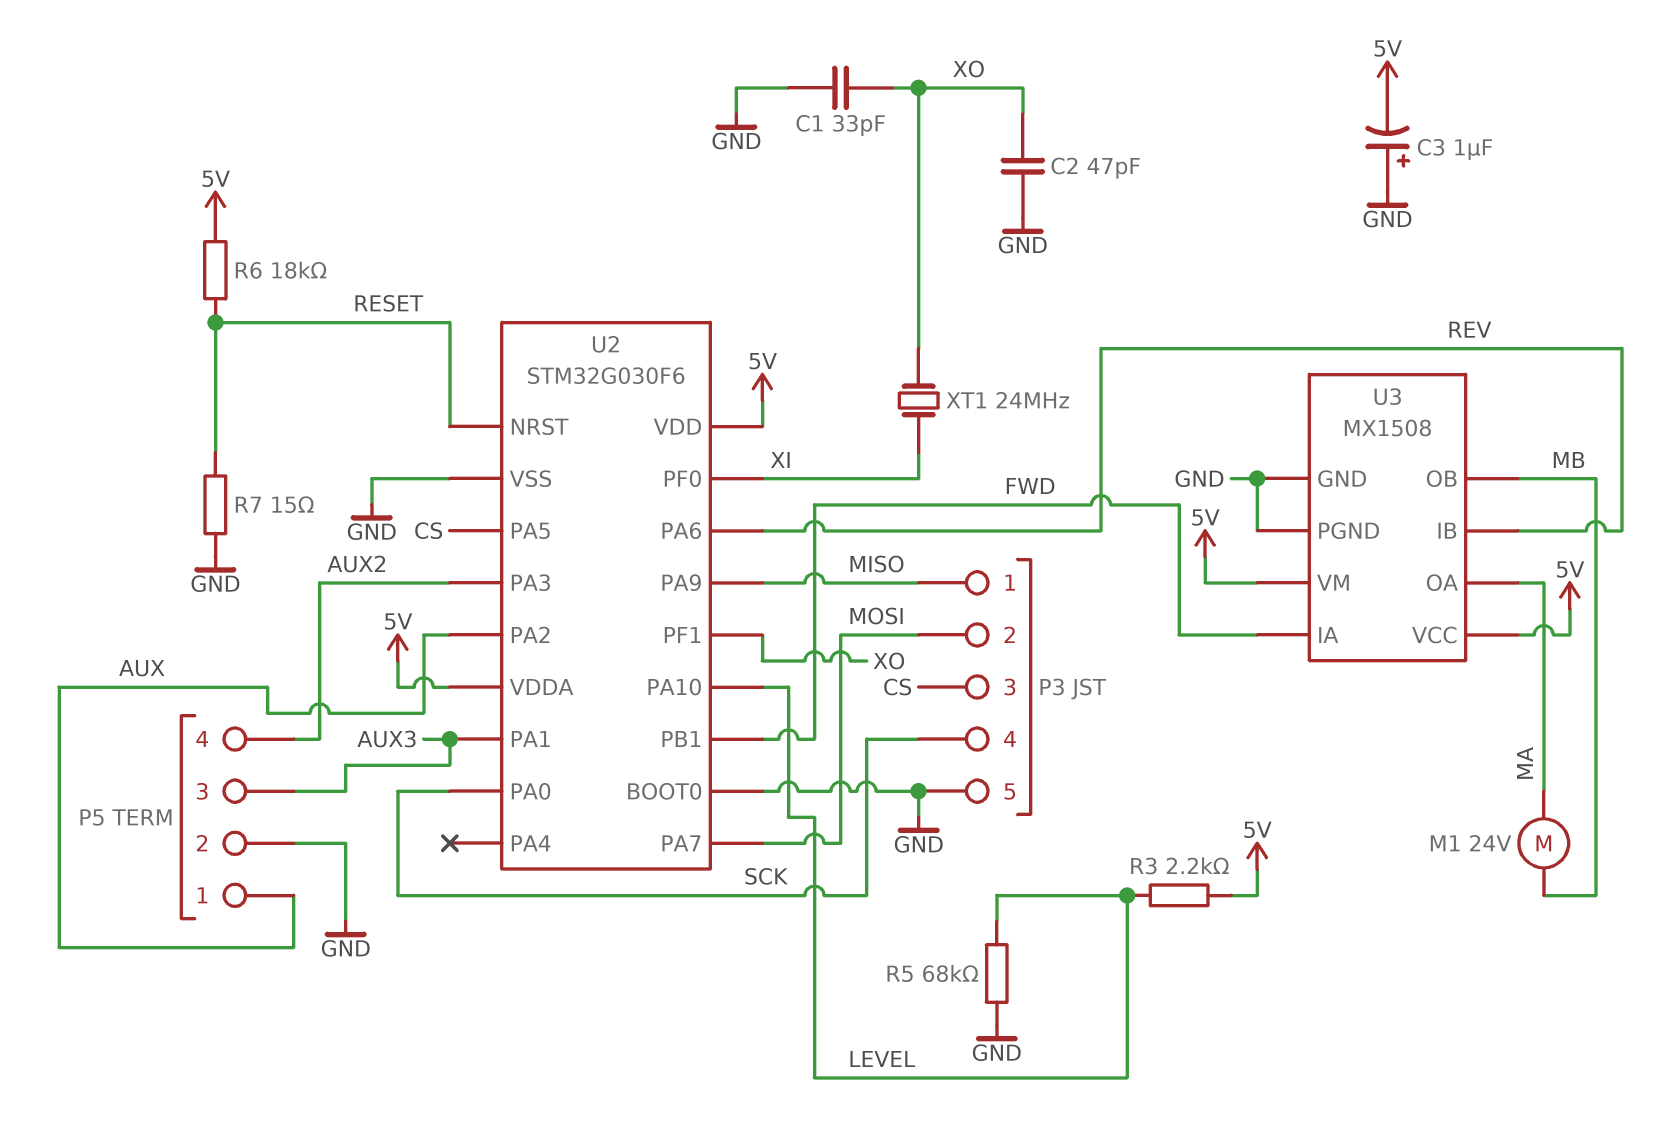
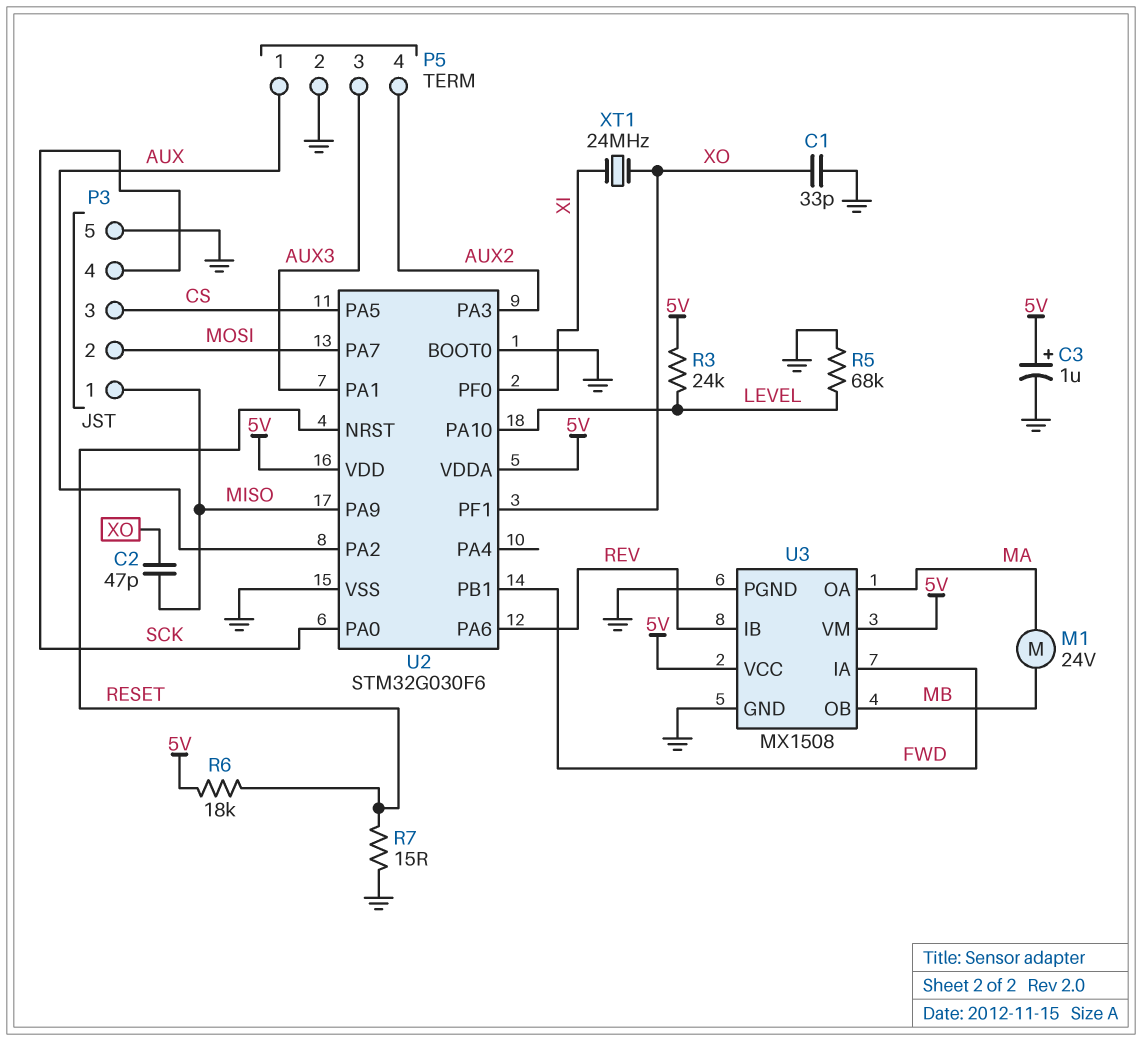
C2: 47pF (GND, XO) -> 47pF (MISO, XO)
C3: 1uF (plus GND, minus 5V) -> 1uF (plus 5V, minus GND)
R3: 2.2k (5V, LEVEL) -> 24k (5V, LEVEL)

